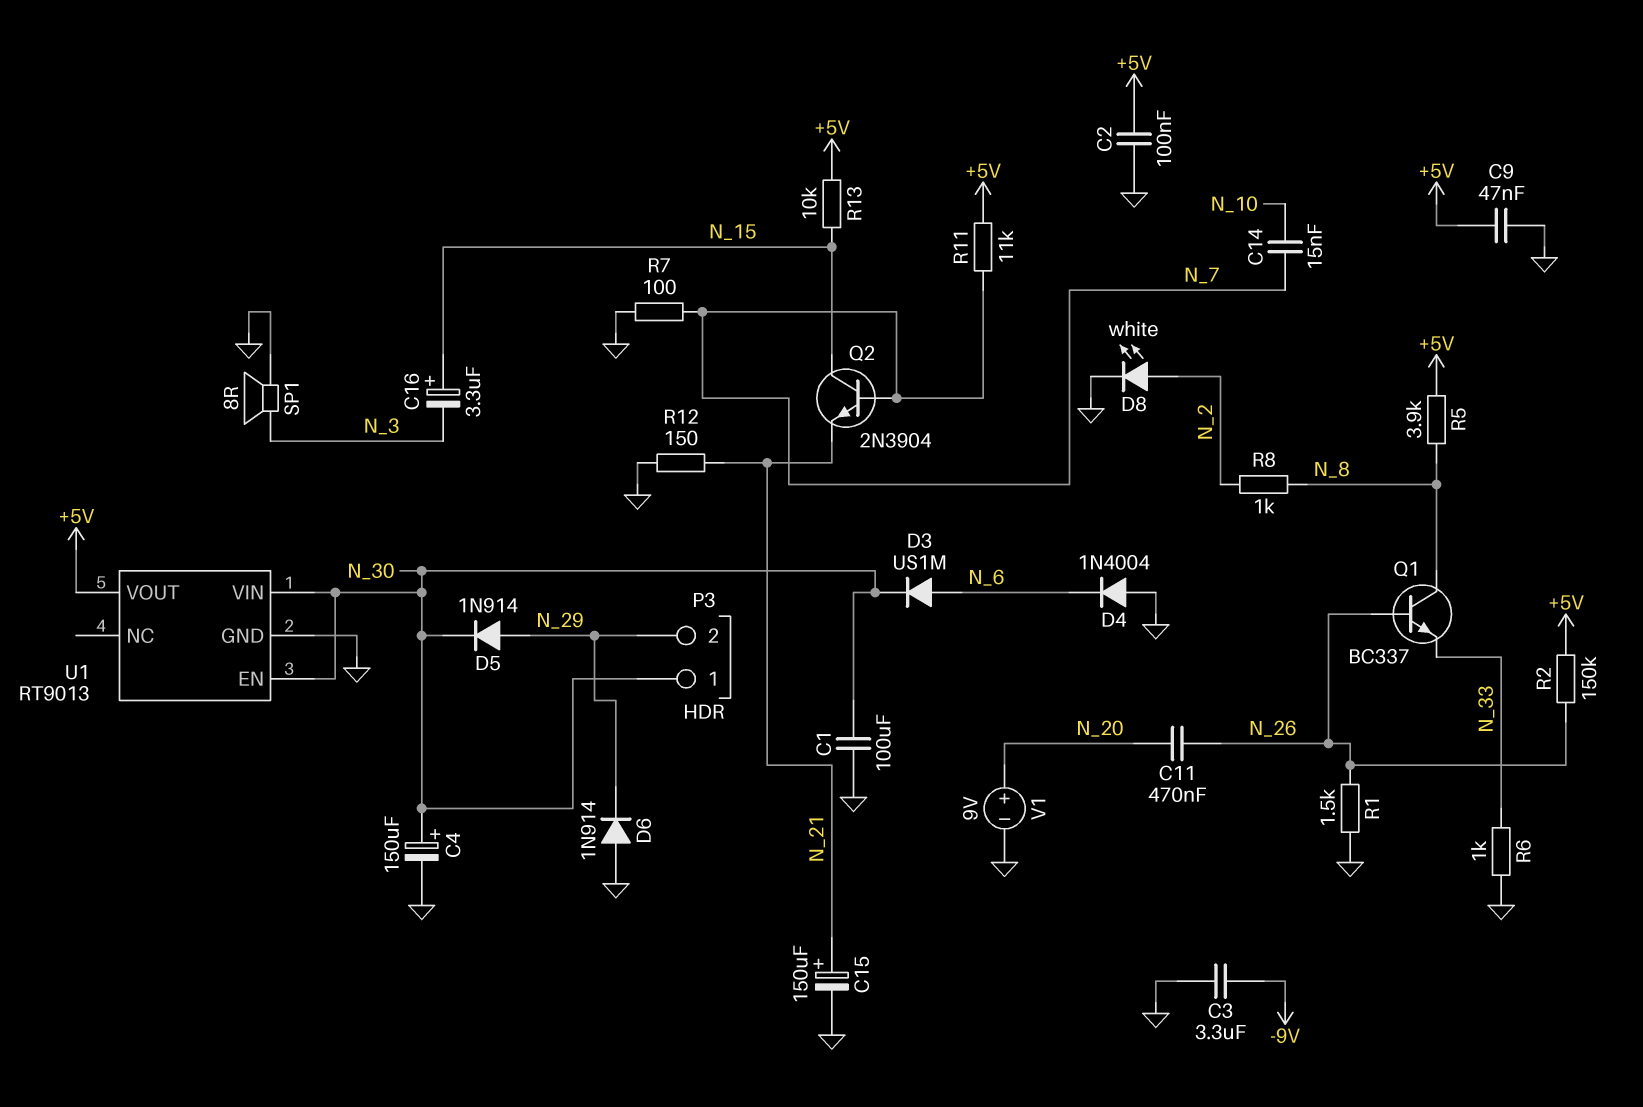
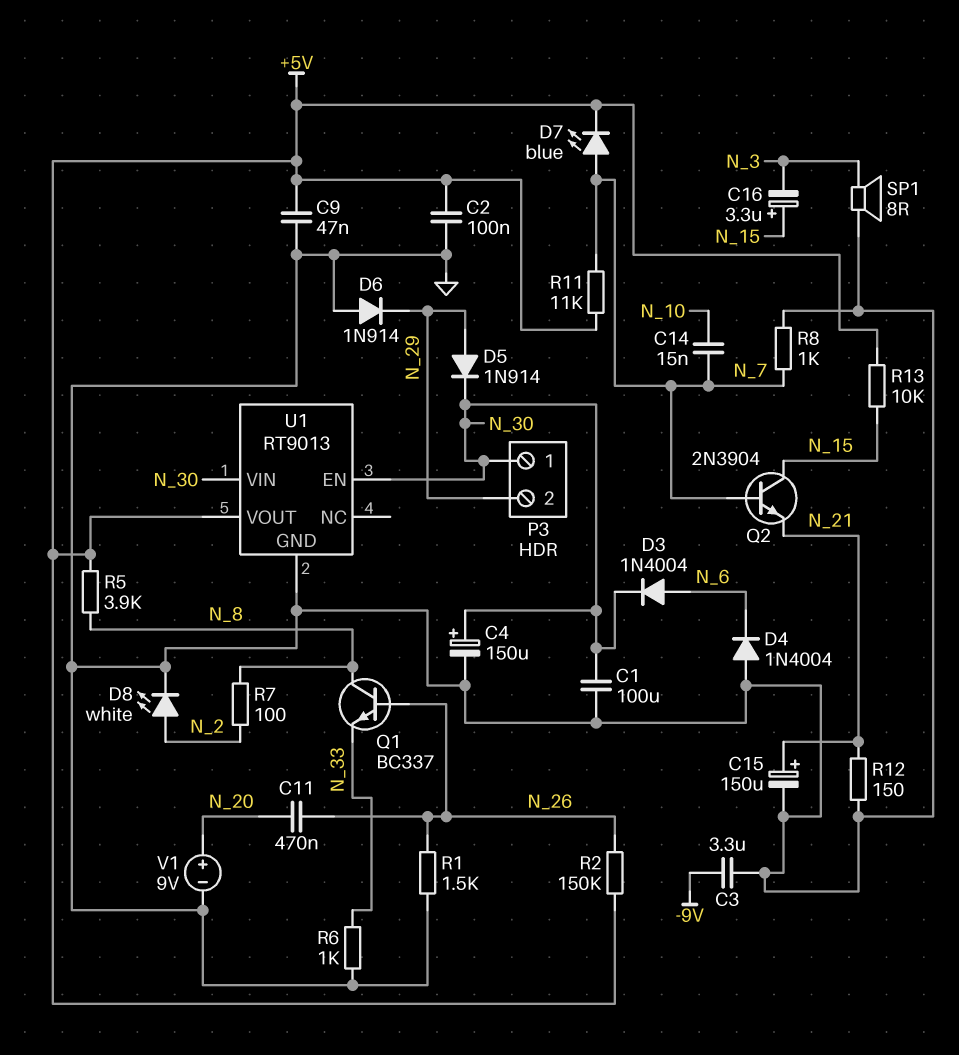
D3: diode US1M (A N_6, K N_30) -> diode 1N4004 (A N_6, K N_30)
D7: none -> LED blue (A N_7, K +5V)
R7: 100 (GND, N_7) -> 100 (N_2, N_8)
R8: 1k (N_2, N_8) -> 1k (GND, N_7)

